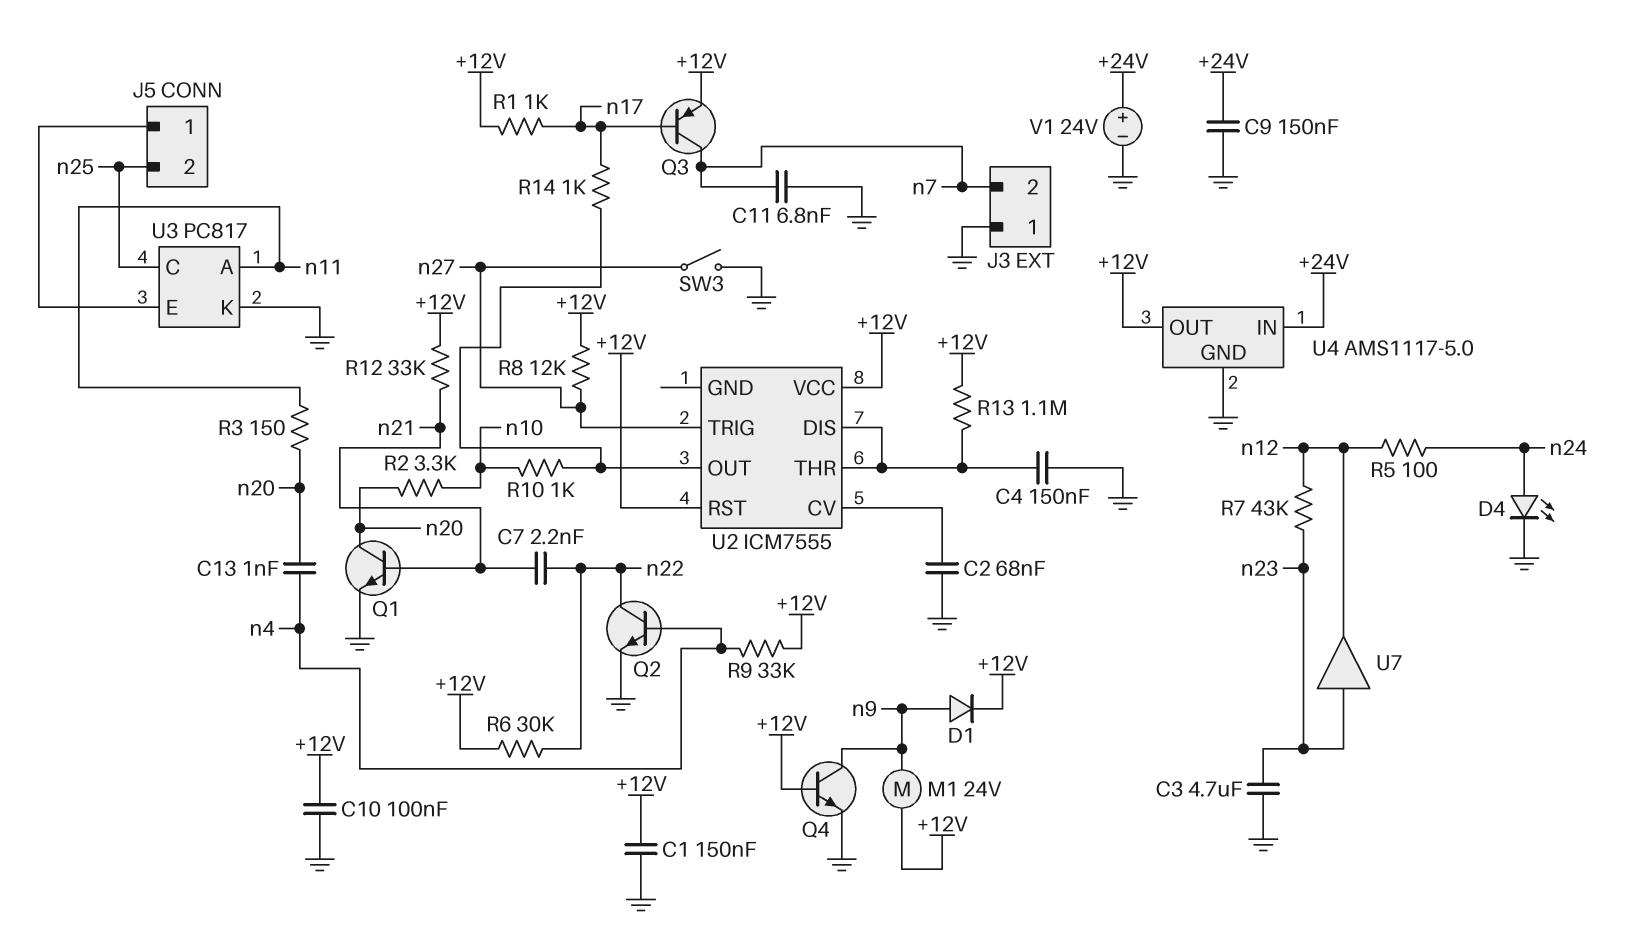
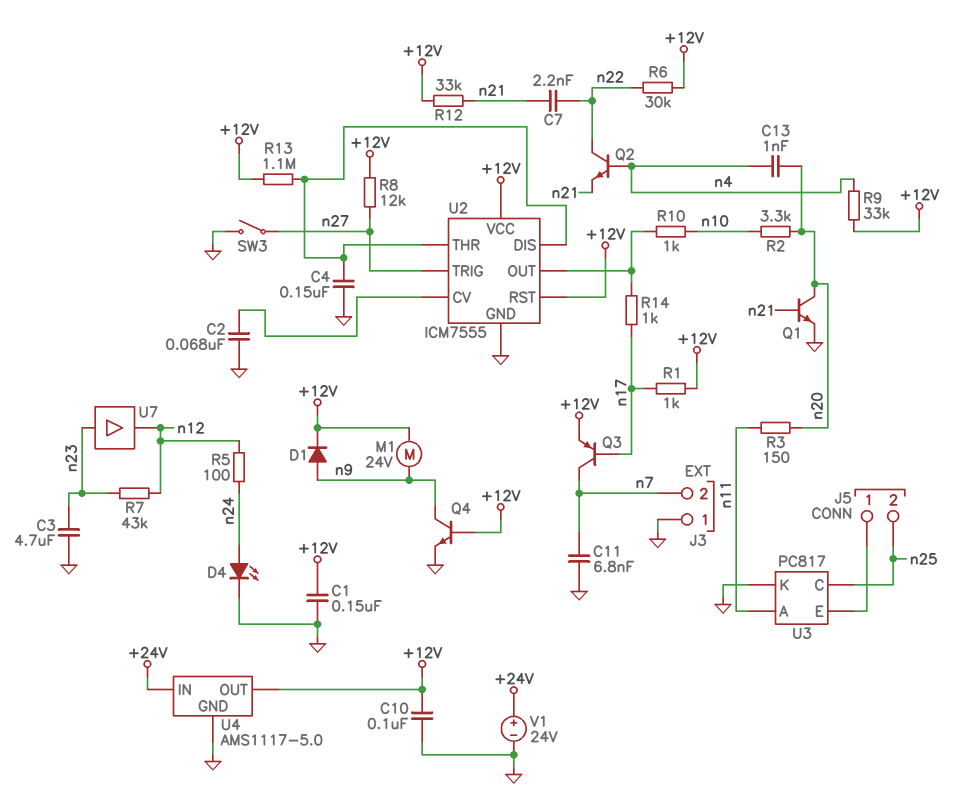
C9: 150nF (+24V, GND) -> none
Q2: NPN (B n4, C n22, E GND) -> NPN (B n4, C n22, E n21)
U2 pin GND: none -> GND

